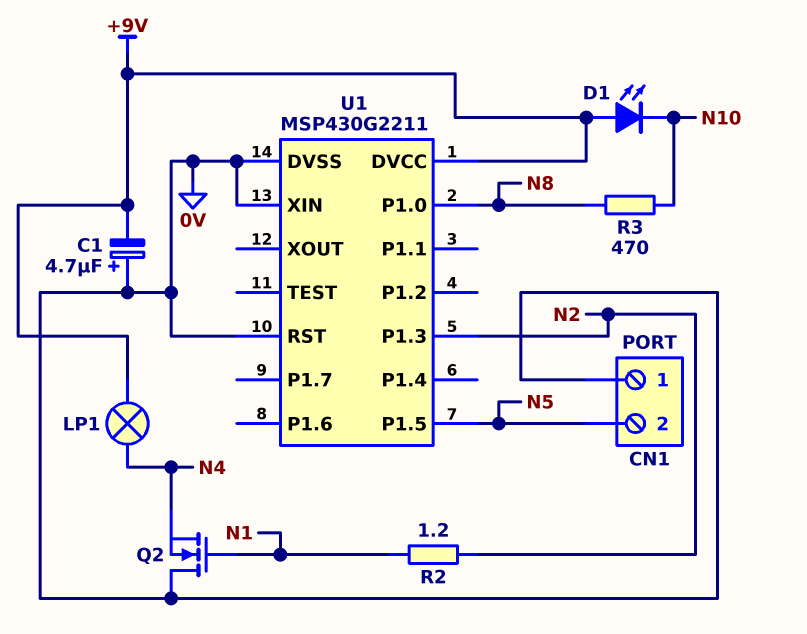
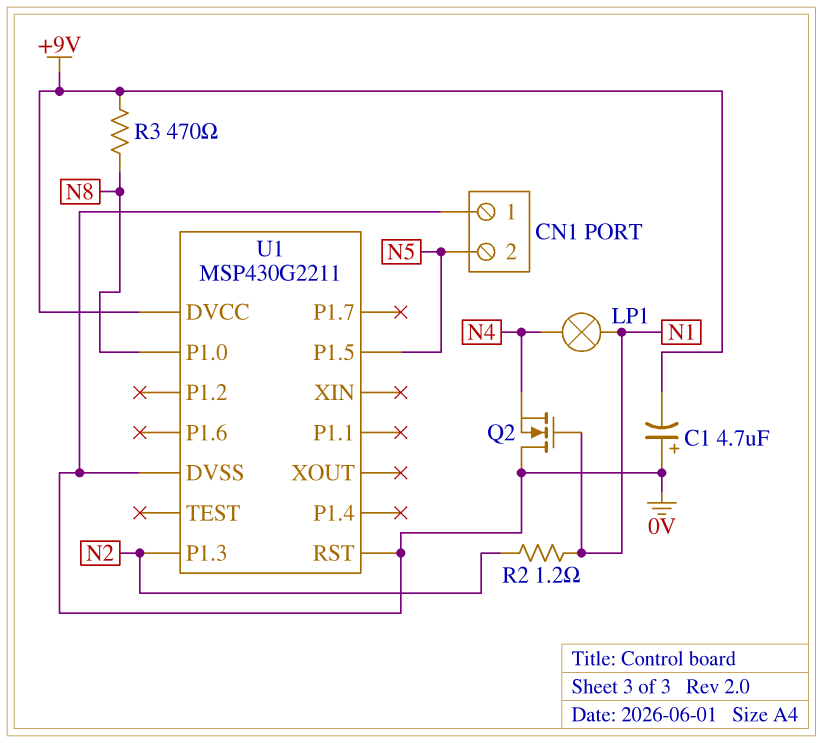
D1: LED (A +9V, K N10) -> none
LP1: lamp (+9V, N4) -> lamp (N1, N4)
R3: 470 (N8, N10) -> 470 (+9V, N8)
U1 pin XIN: 0V -> none

